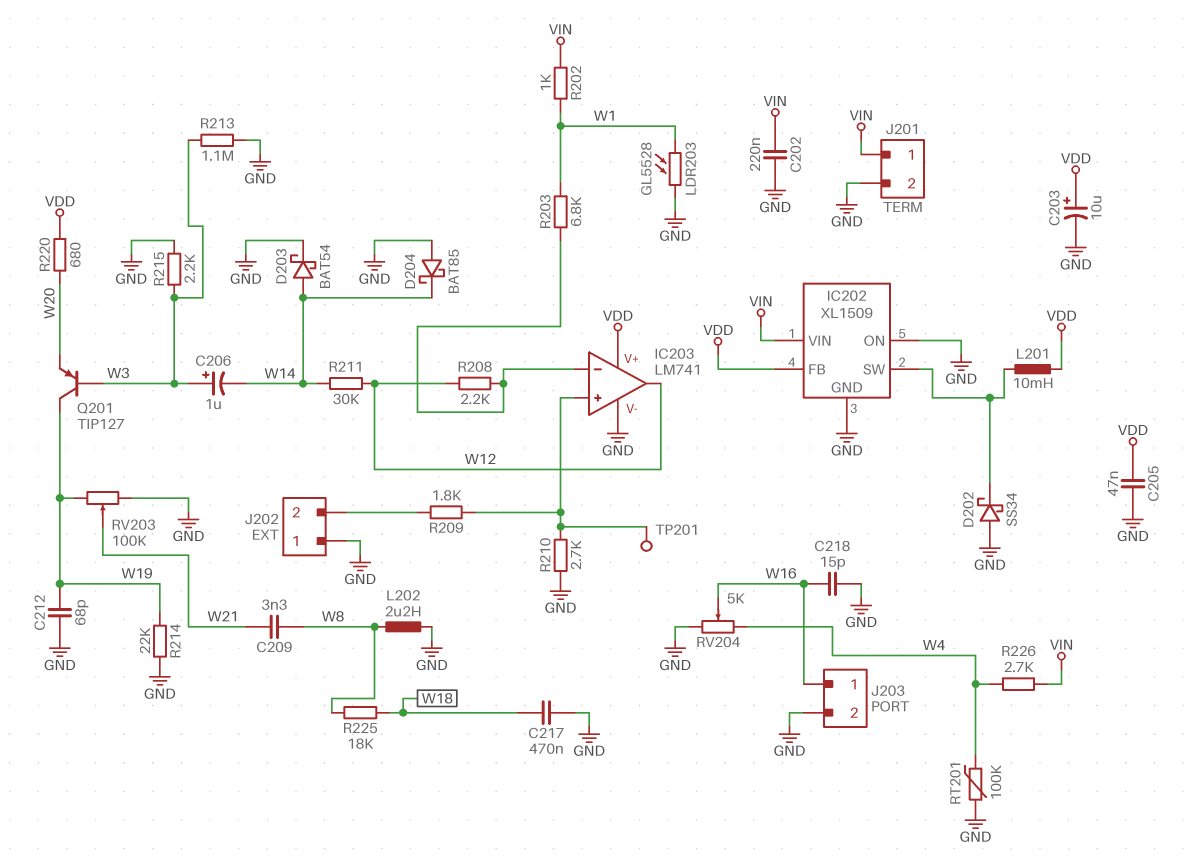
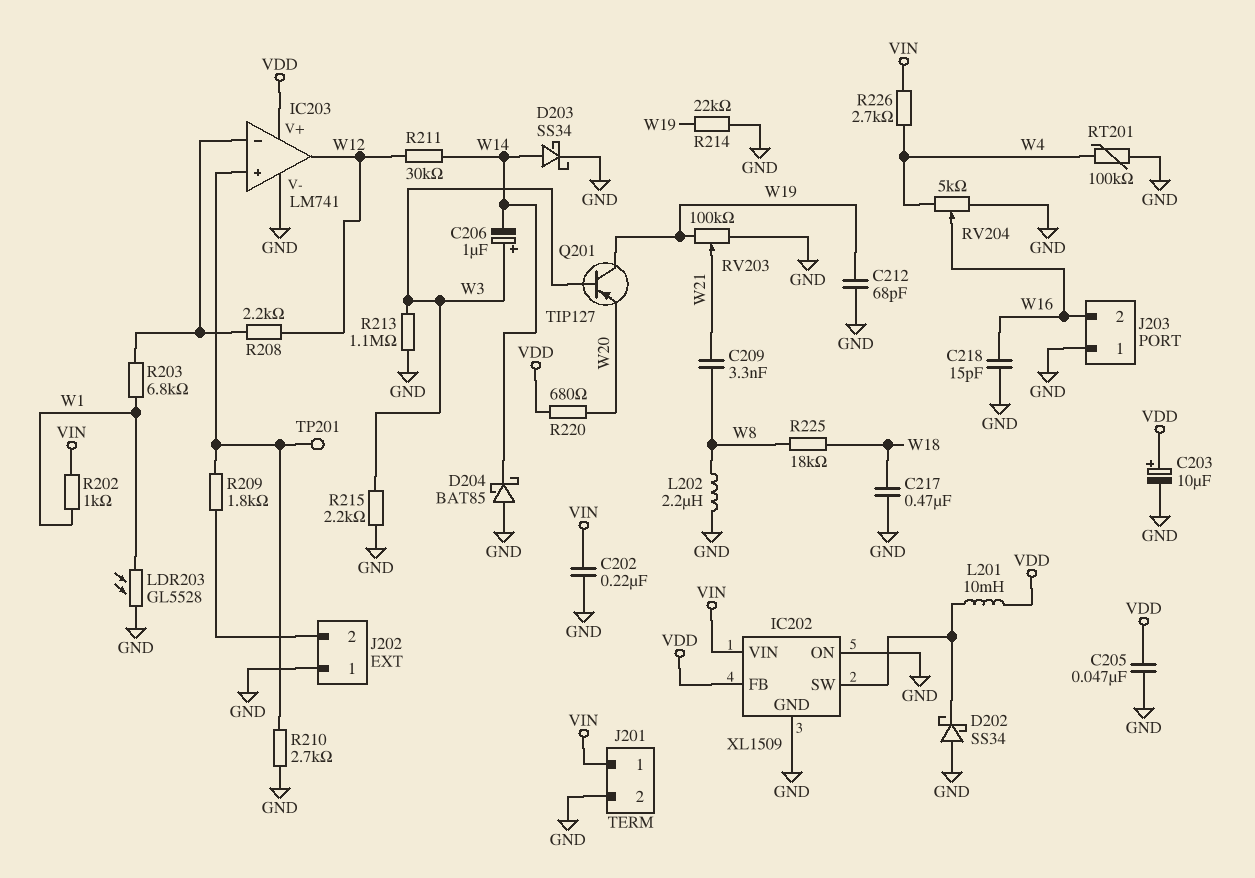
D203: schottky BAT54 (A W14, K GND) -> schottky SS34 (A W14, K GND)
J203 pin 1: W16 -> GND
J203 pin 2: GND -> W16

